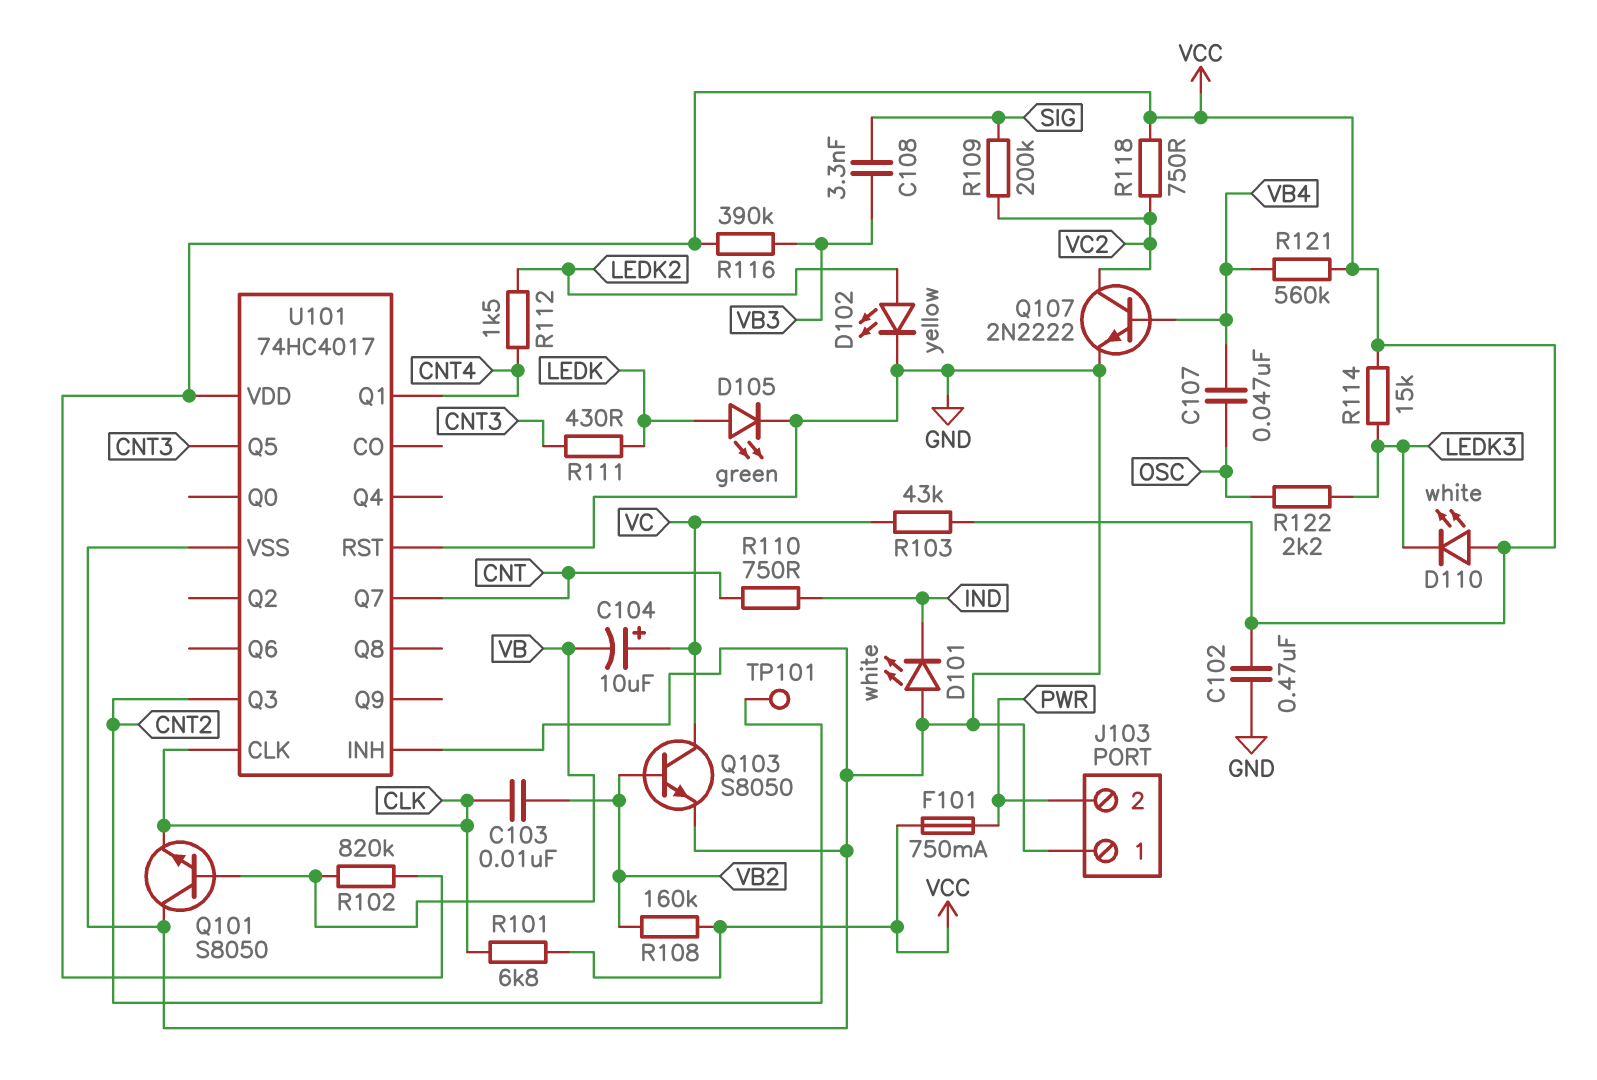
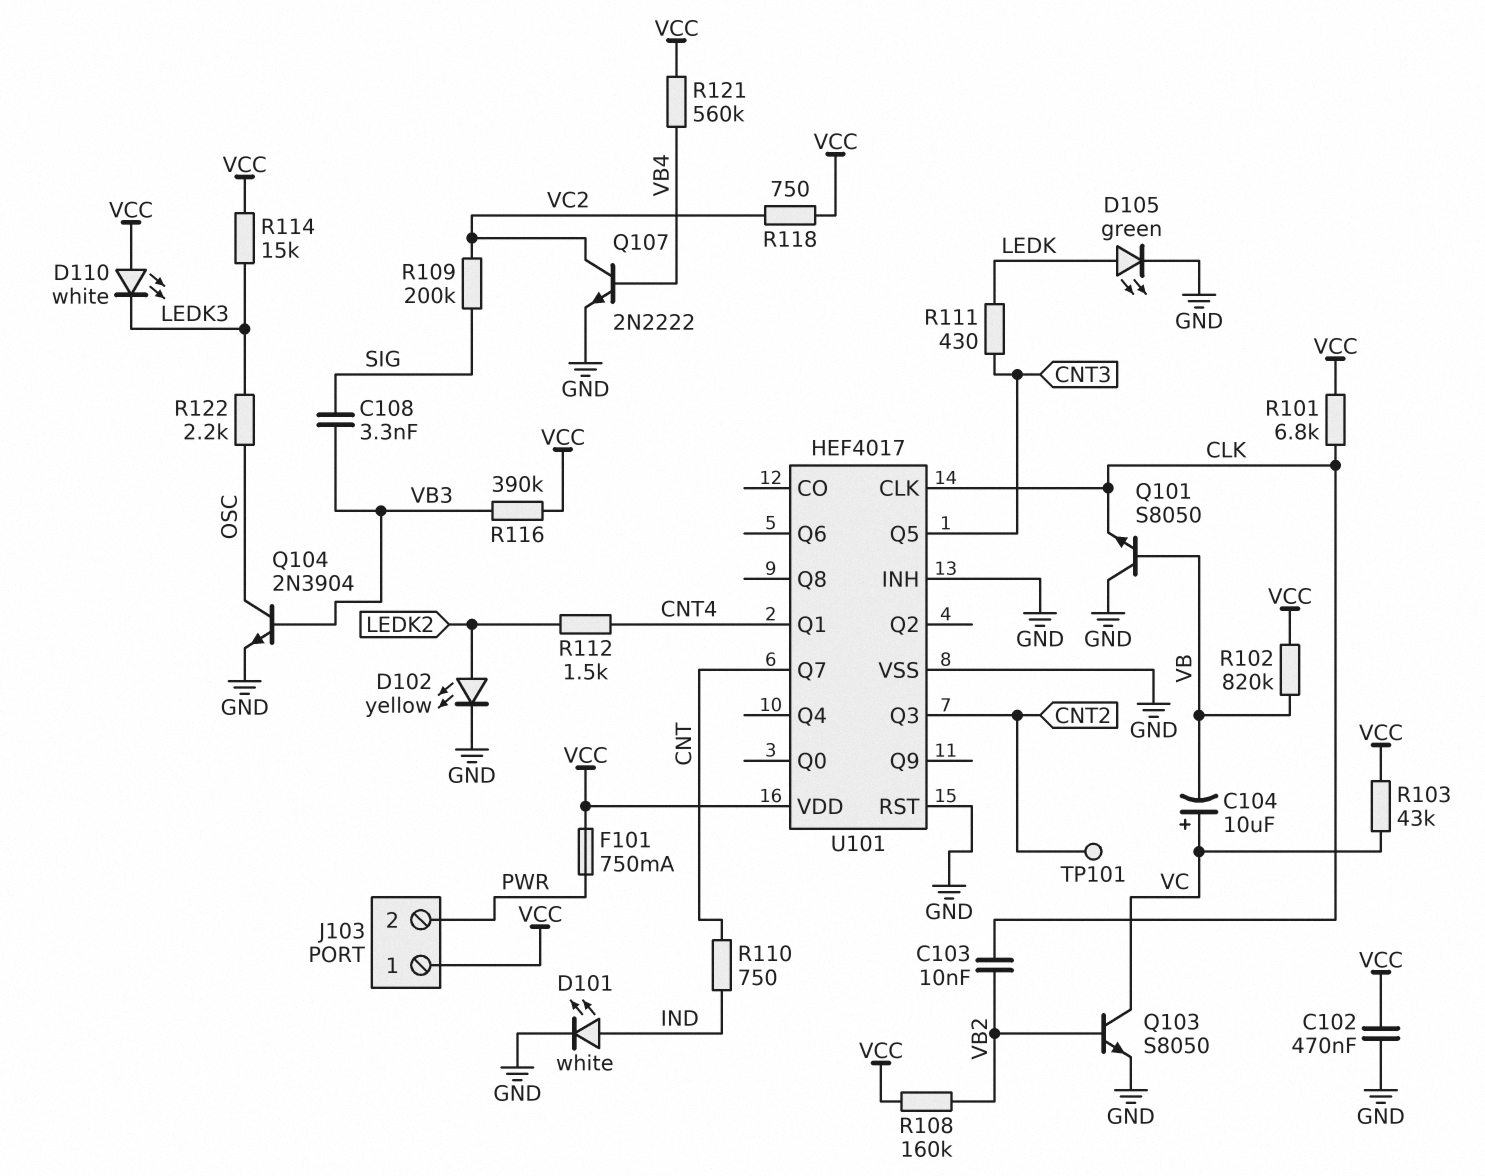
C107: 47nF (OSC, VB4) -> none
D101: LED white (A GND, K IND) -> LED white (A IND, K GND)
J103 pin 1: GND -> VCC
Q104: none -> NPN 2N3904 (B VB3, C OSC, E GND)
U101: 74HC4017 -> HEF4017

